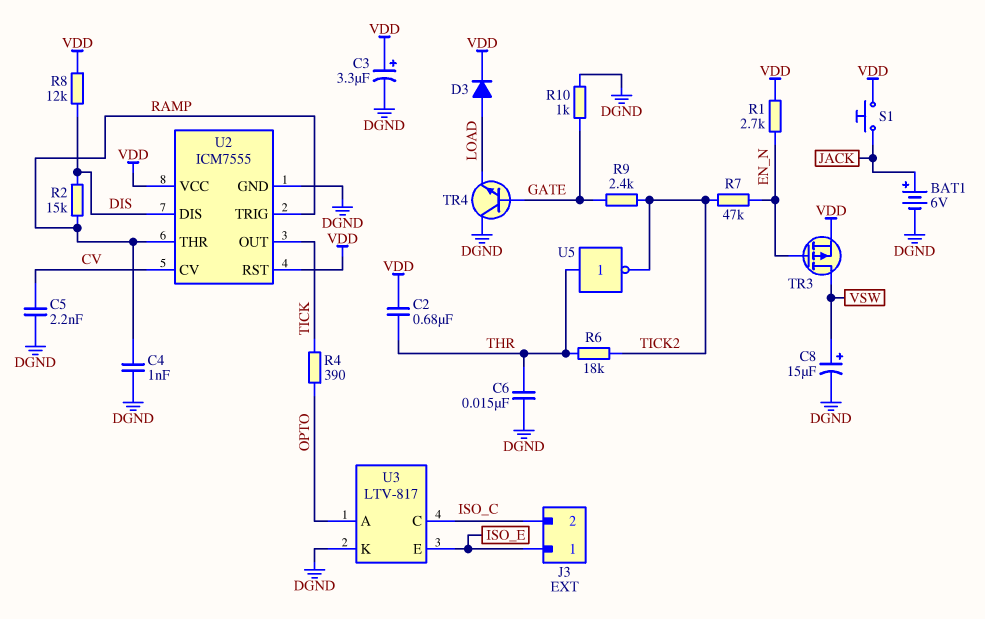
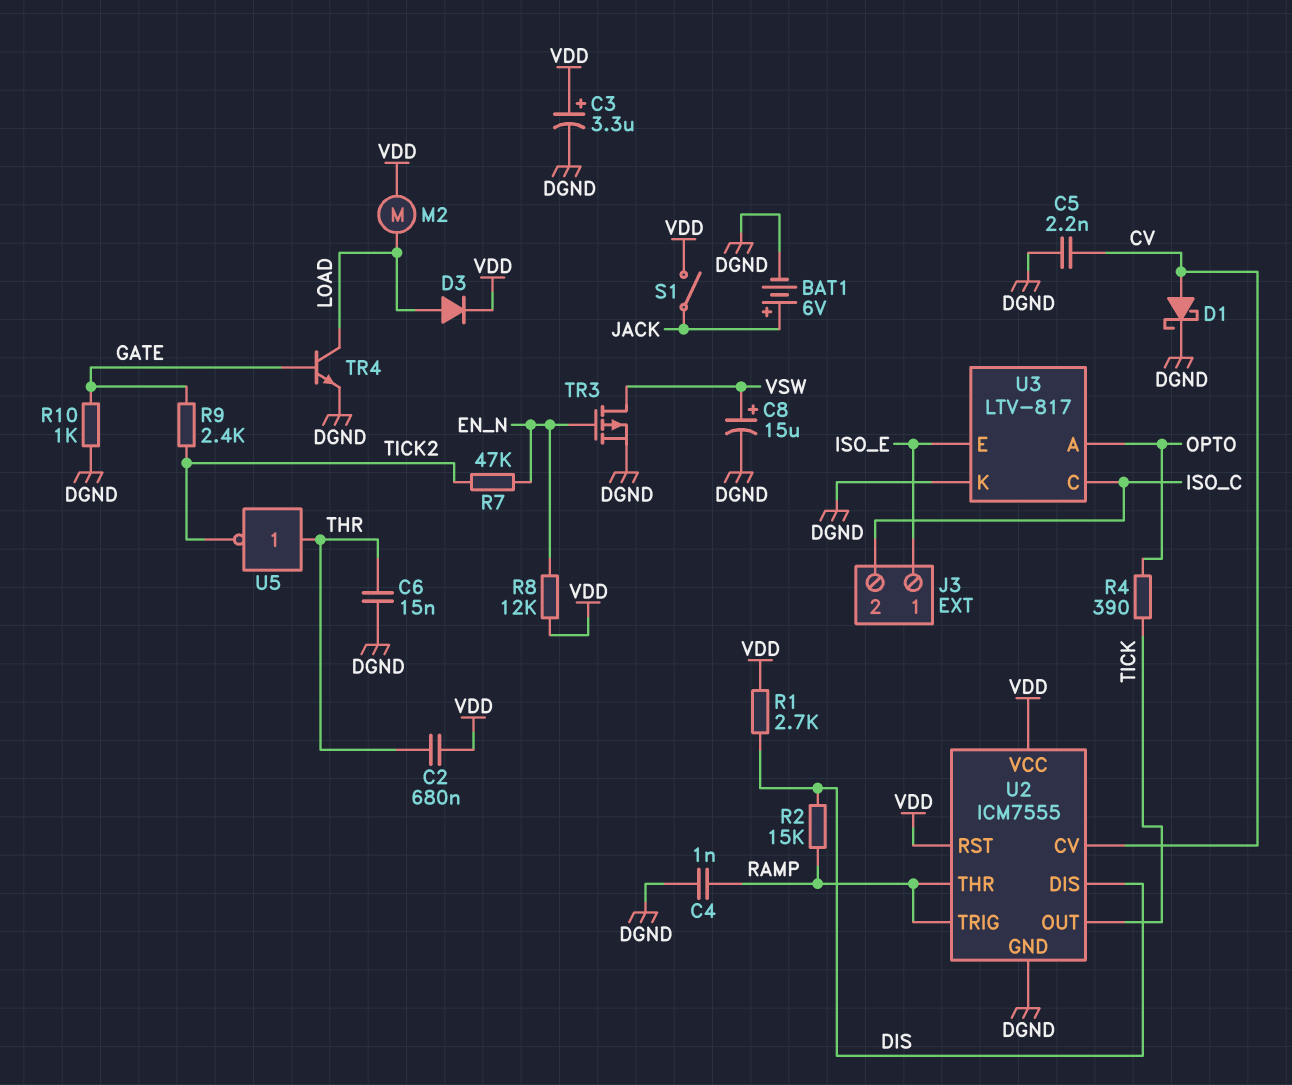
D1: none -> schottky (A CV, K DGND)
M2: none -> motor (LOAD, VDD)
R1: 2.7k (EN_N, VDD) -> 2.7k (DIS, VDD)
R6: 18k (THR, TICK2) -> none
R8: 12k (DIS, VDD) -> 12k (EN_N, VDD)
S1: button (JACK, VDD) -> switch (JACK, VDD)
TR3: PMOS (G EN_N, D VSW, S VDD) -> PMOS (G EN_N, D VSW, S DGND)
TR4: NPN (B GATE, C DGND, E LOAD) -> NPN (B GATE, C LOAD, E DGND)

